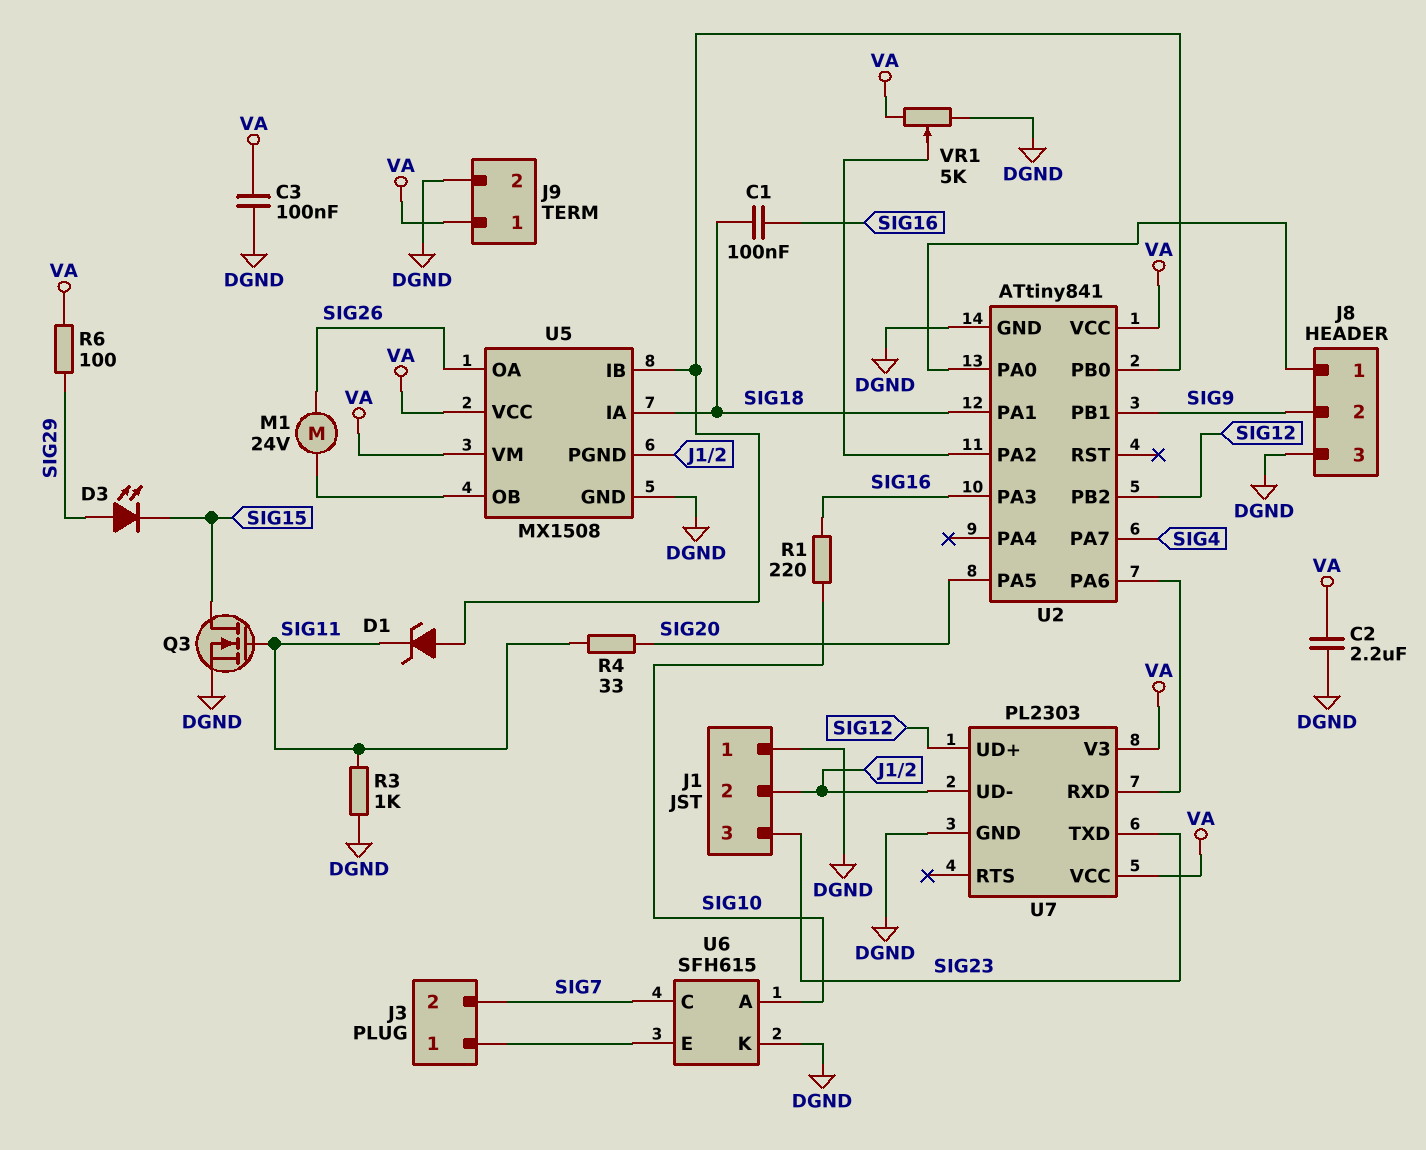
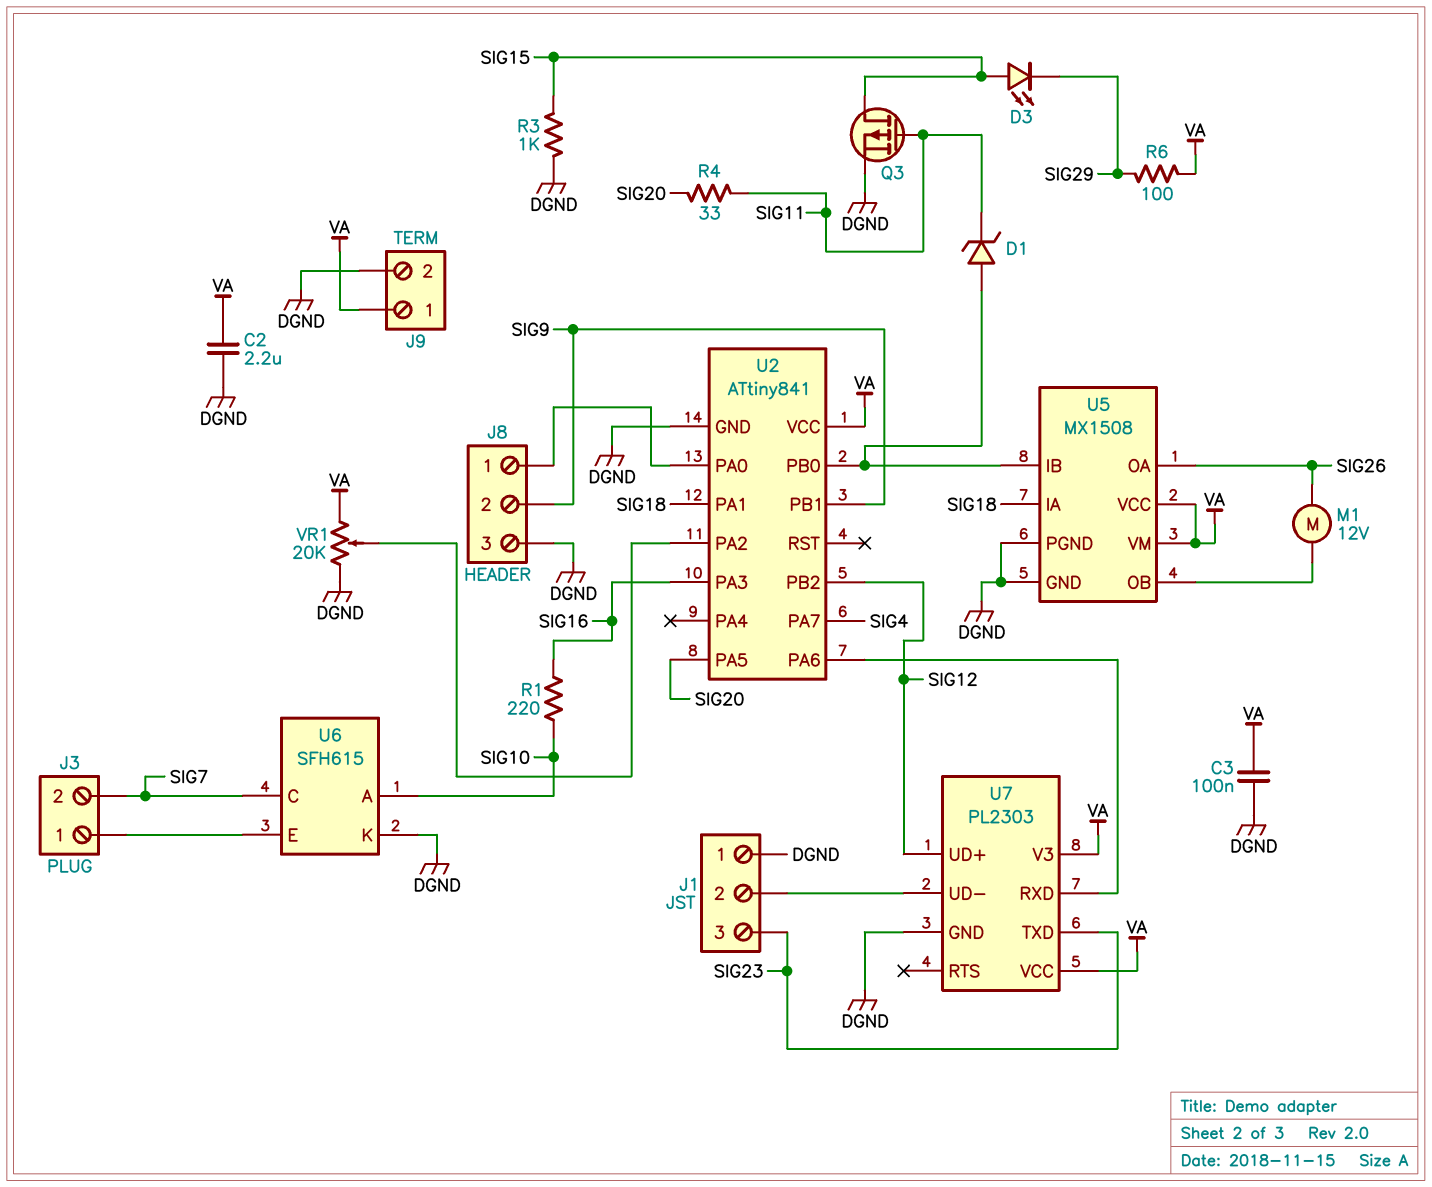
C1: 100nF (SIG16, SIG18) -> none
D3: LED (A SIG29, K SIG15) -> LED (A SIG15, K SIG29)
M1: motor 24V (SIG26, U5/OB) -> motor 12V (SIG26, U5/OB)
Q3: NMOS (G SIG11, D SIG15, S DGND) -> PMOS (G SIG11, D SIG15, S DGND)
R3: 1k (DGND, SIG11) -> 1k (DGND, SIG15)
U5 pin PGND: J1/2 -> DGND
VR1: 5k (DGND, VA, wiper U2/PA2) -> 20k (DGND, VA, wiper U2/PA2)

